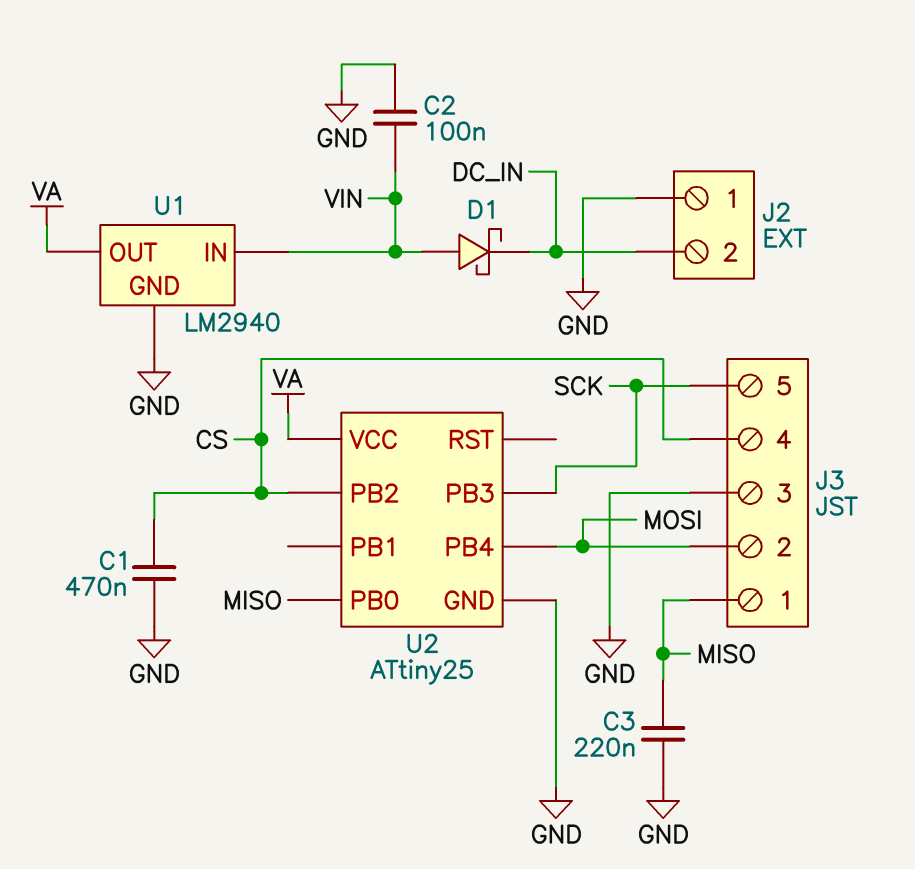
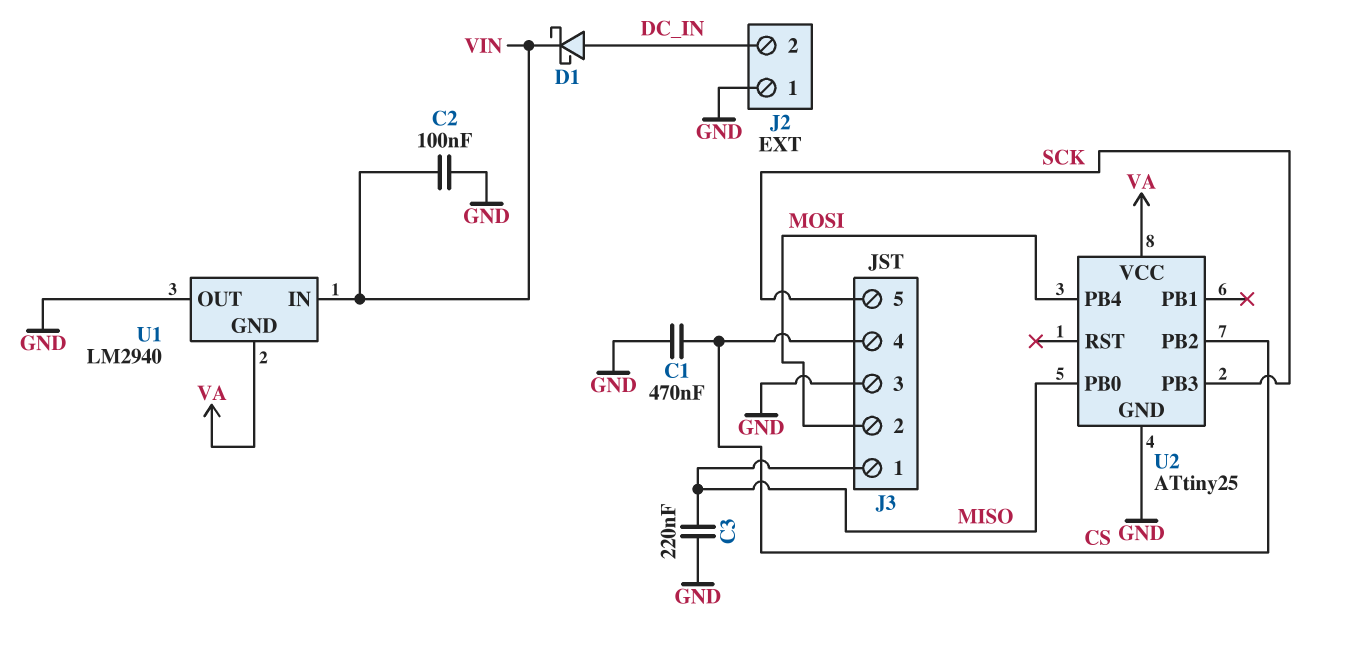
D1: schottky (A VIN, K DC_IN) -> schottky (A DC_IN, K VIN)
U1 pin GND: GND -> VA
U1 pin OUT: VA -> GND

